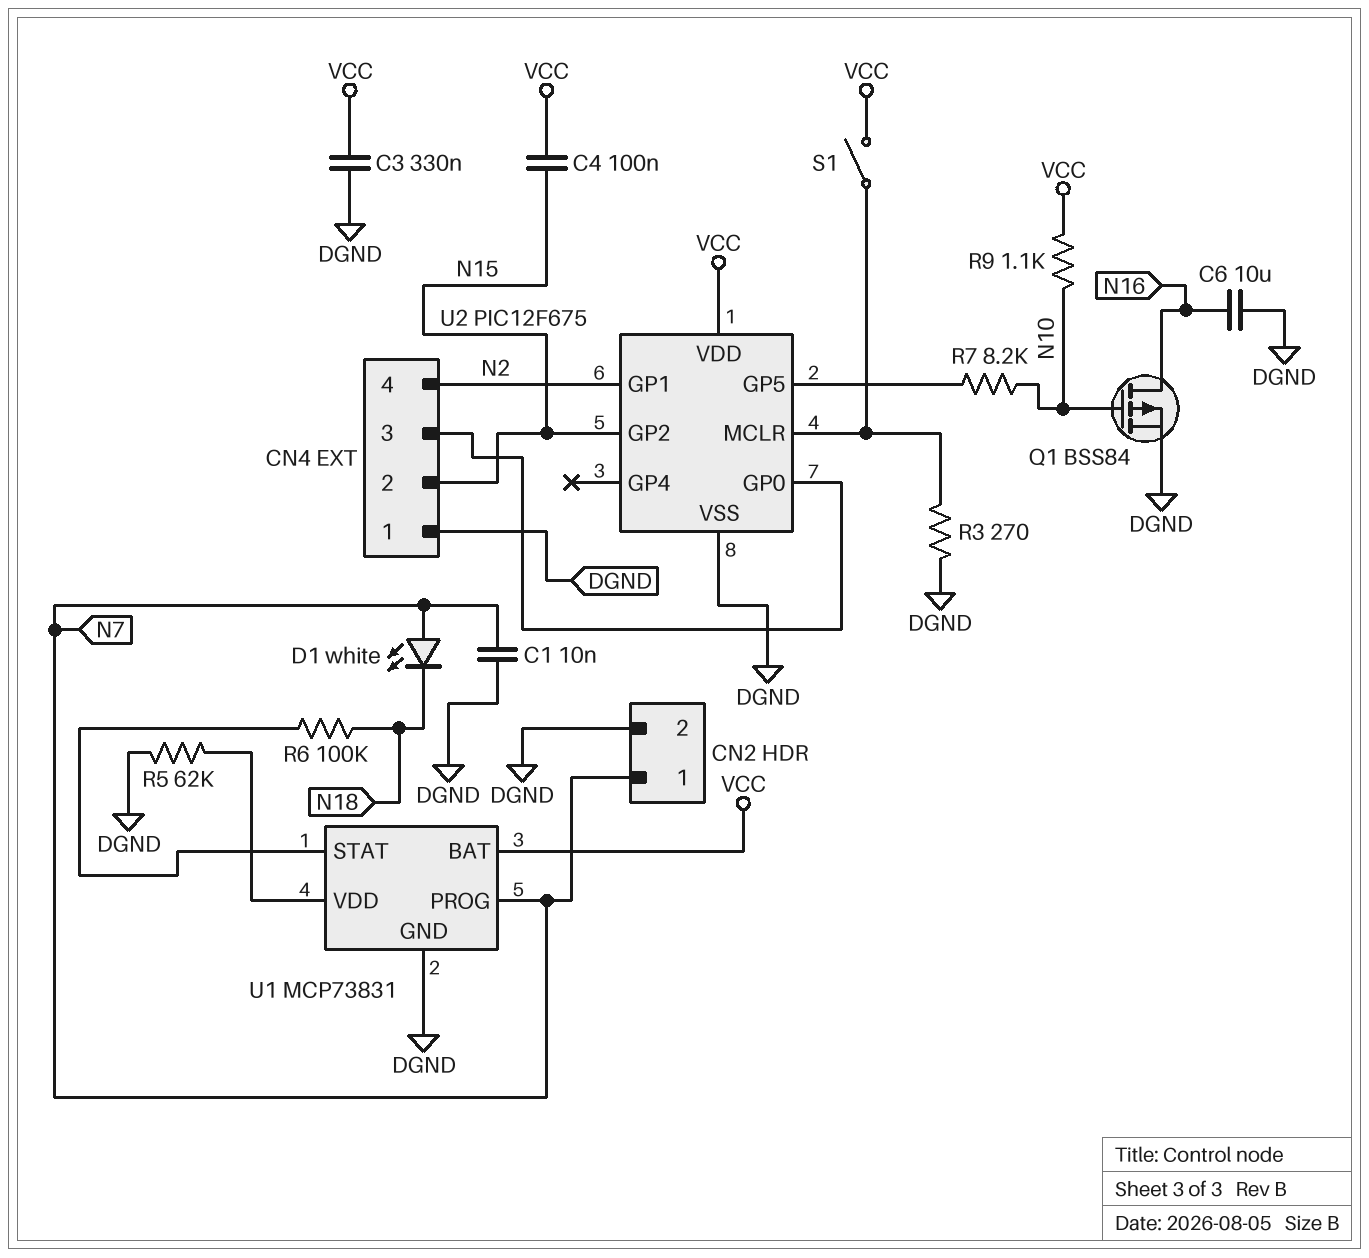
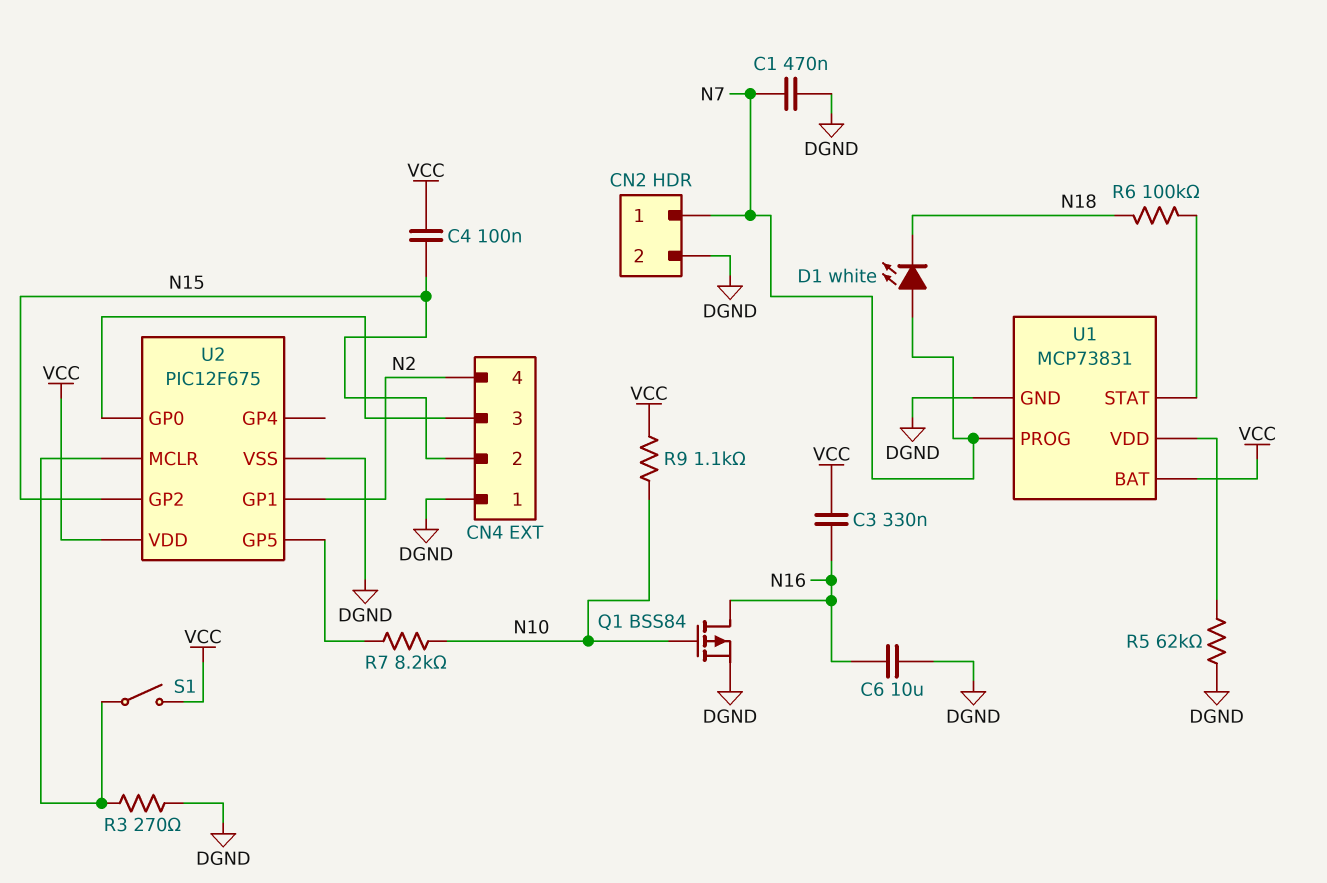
C1: 10nF (DGND, N7) -> 470nF (DGND, N7)
C3: 330nF (DGND, VCC) -> 330nF (N16, VCC)

